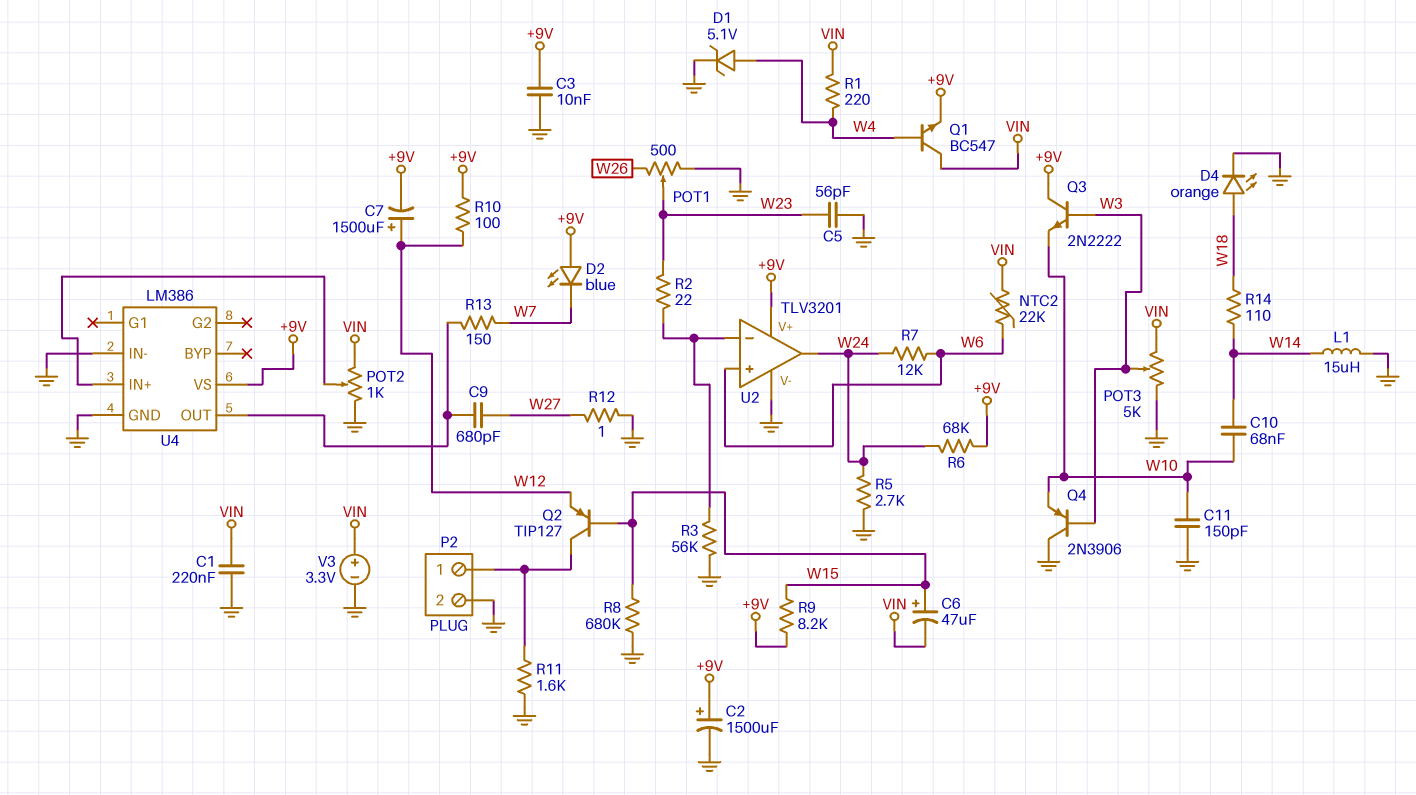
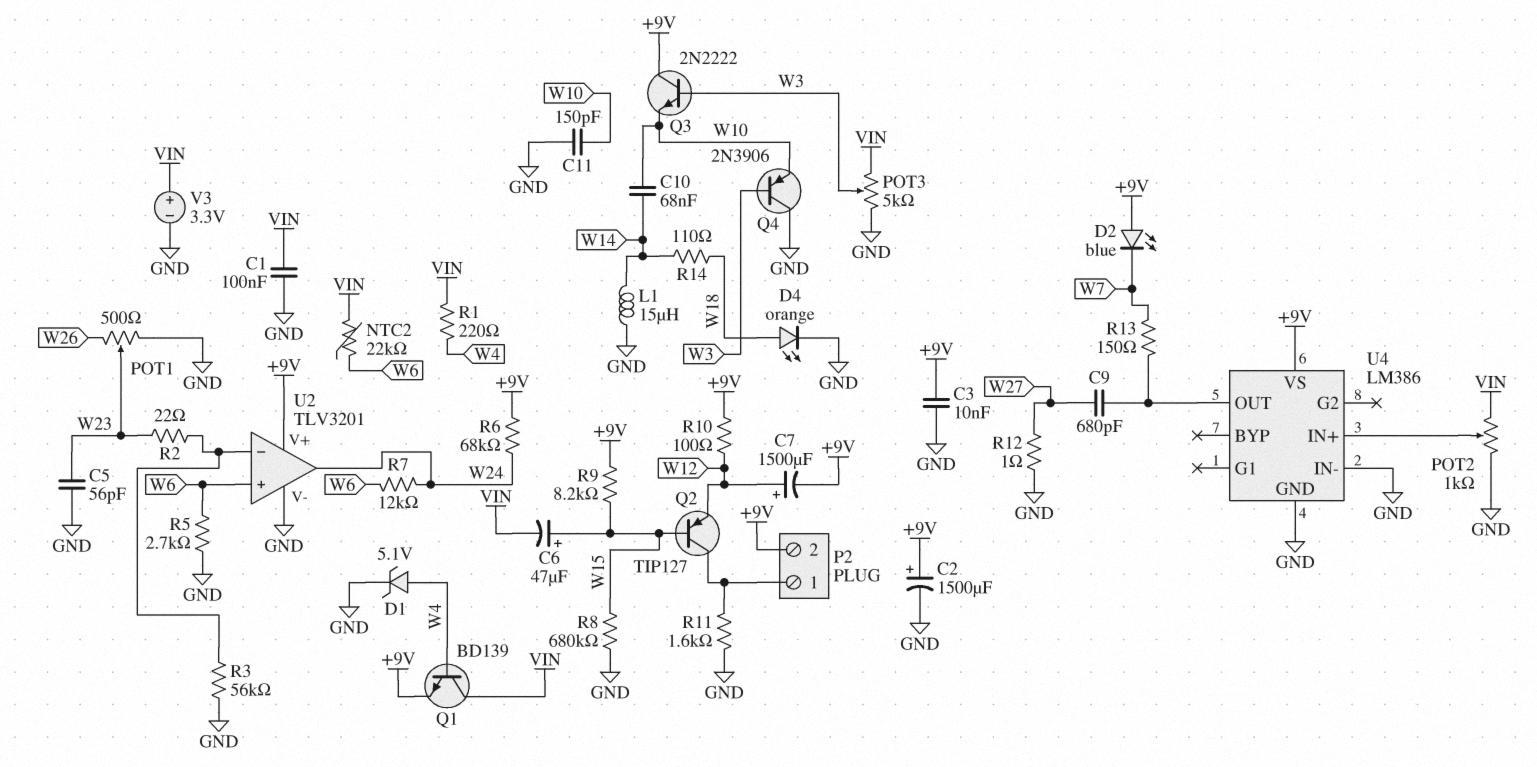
C1: 220nF (GND, VIN) -> 100nF (GND, VIN)
P2 pin 2: GND -> +9V
Q1: NPN BC547 (B W4, C VIN, E +9V) -> NPN BD139 (B W4, C VIN, E +9V)
R5: 2.7k (GND, W24) -> 2.7k (GND, W6)

